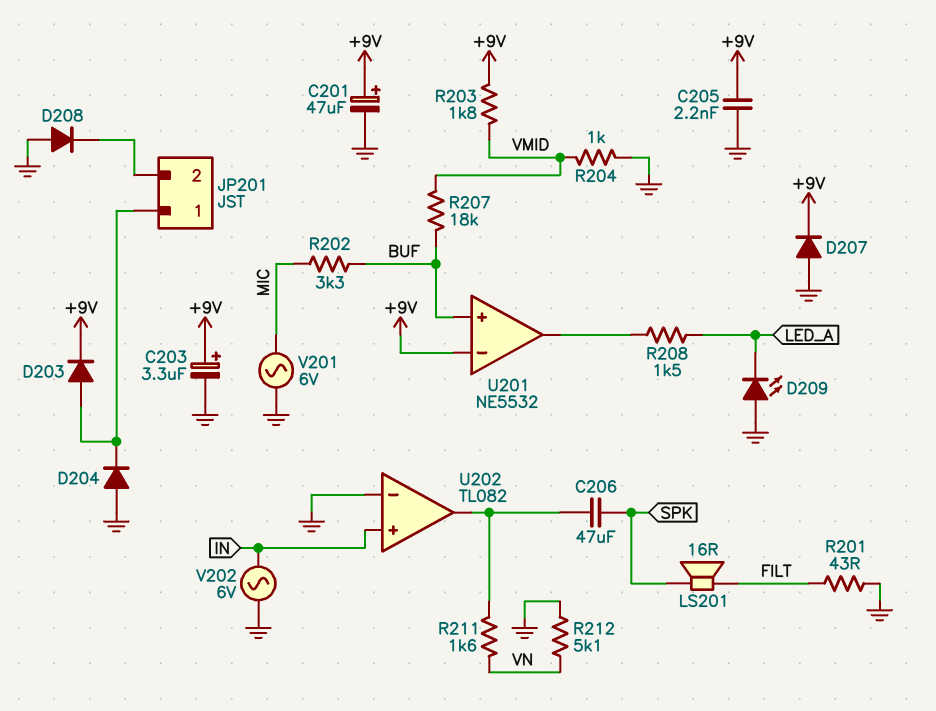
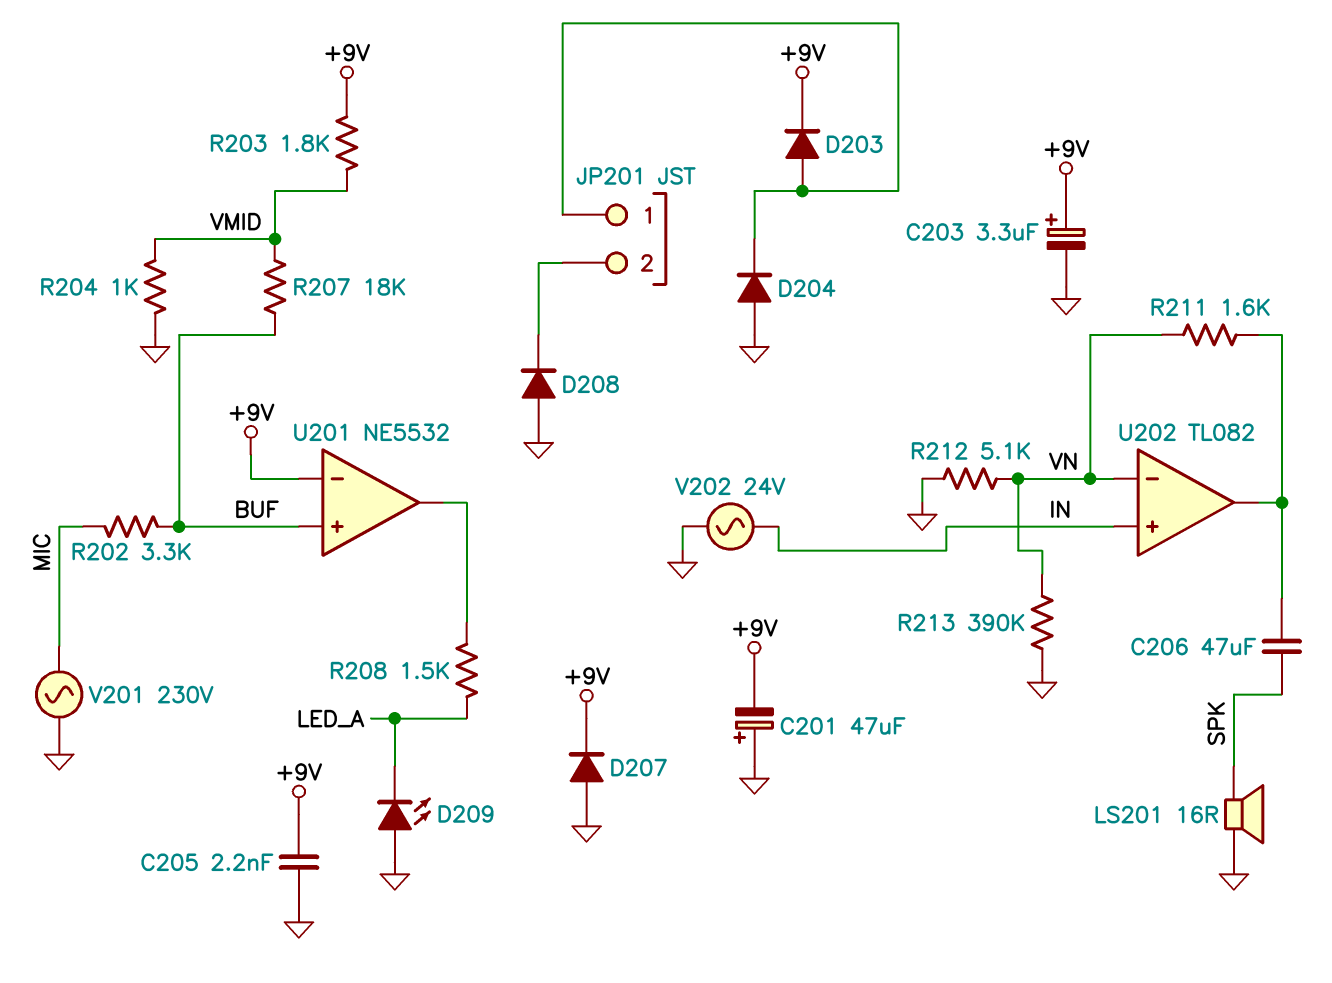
C201: 47uF (plus +9V, minus GND) -> 47uF (plus GND, minus +9V)
LS201: speaker 16R (FILT, SPK) -> speaker 16R (GND, SPK)
R201: 43 (FILT, GND) -> none
R213: none -> 390k (GND, VN)
U202 pin in-: GND -> VN
V201: AC 6V (GND, MIC) -> AC 230V (GND, MIC)
V202: AC 6V (GND, IN) -> AC 24V (GND, IN)

